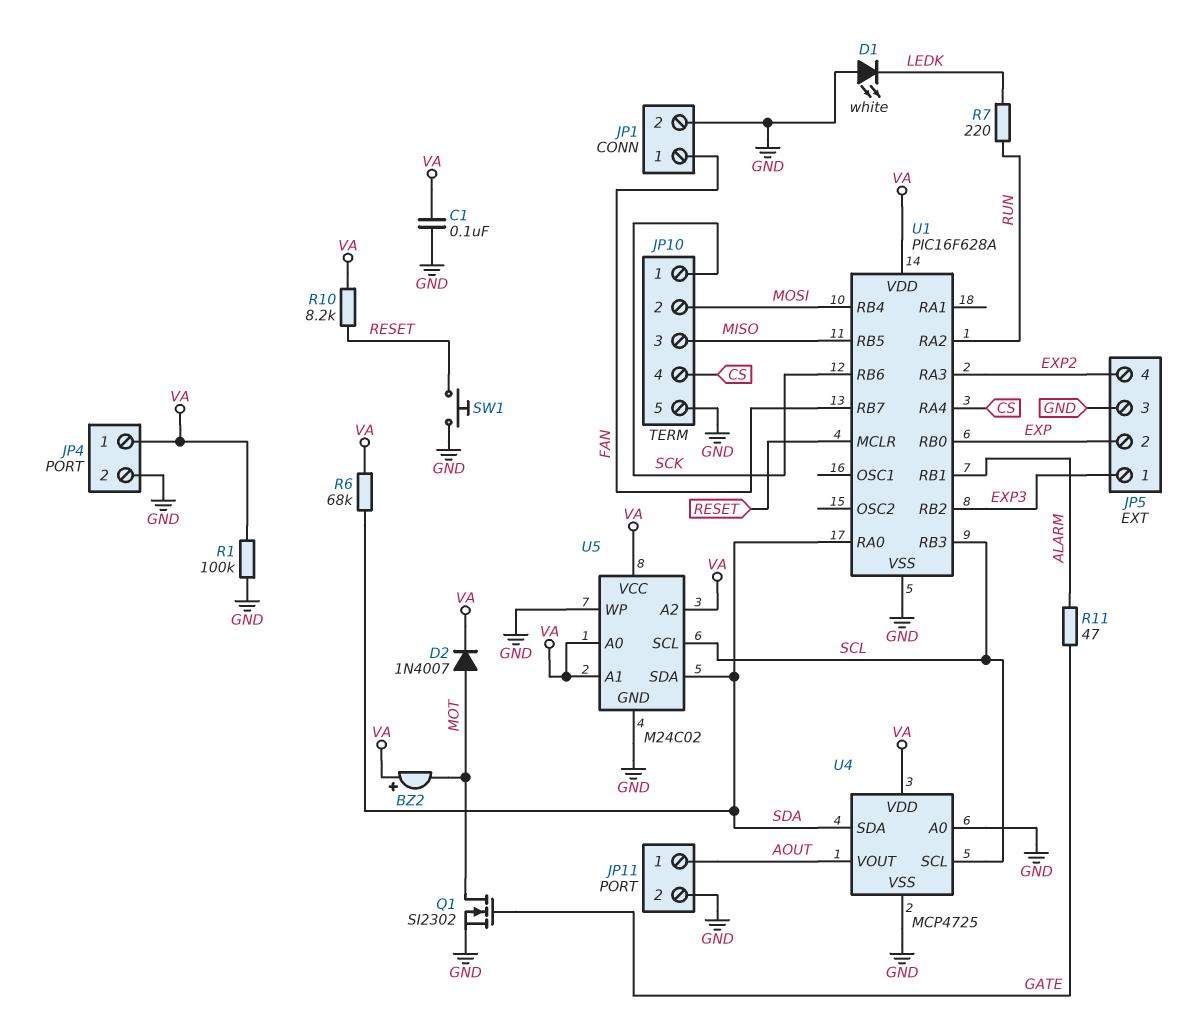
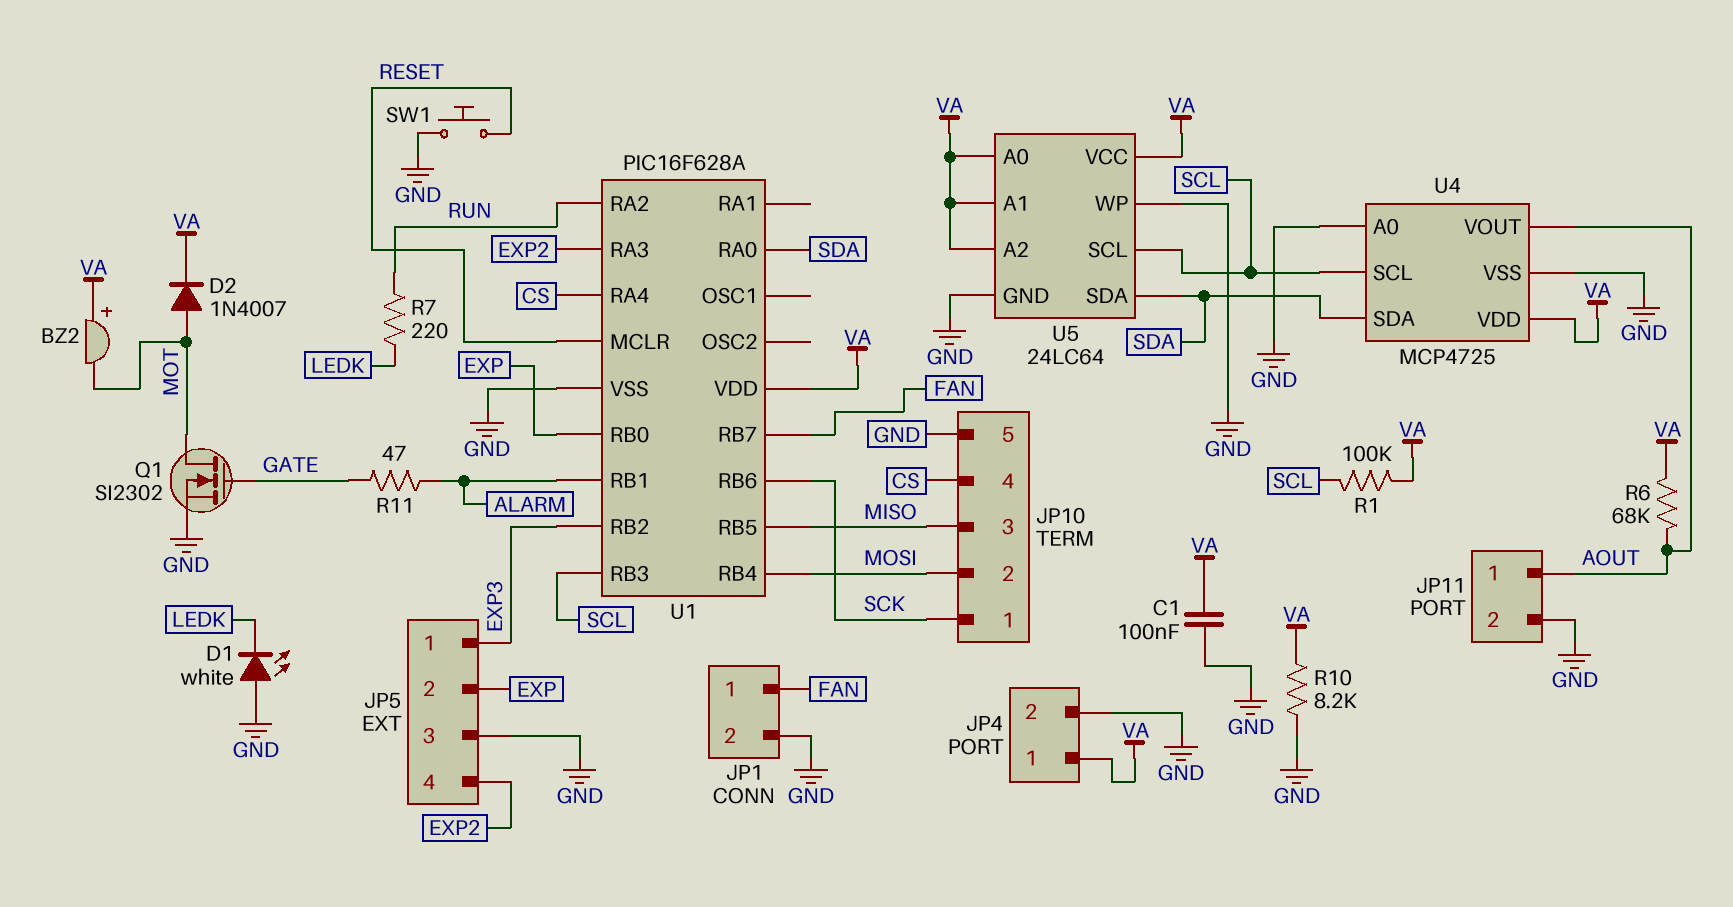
R1: 100k (GND, VA) -> 100k (SCL, VA)
R6: 68k (SDA, VA) -> 68k (AOUT, VA)
R10: 8.2k (RESET, VA) -> 8.2k (GND, VA)
U5: M24C02 -> 24LC64

